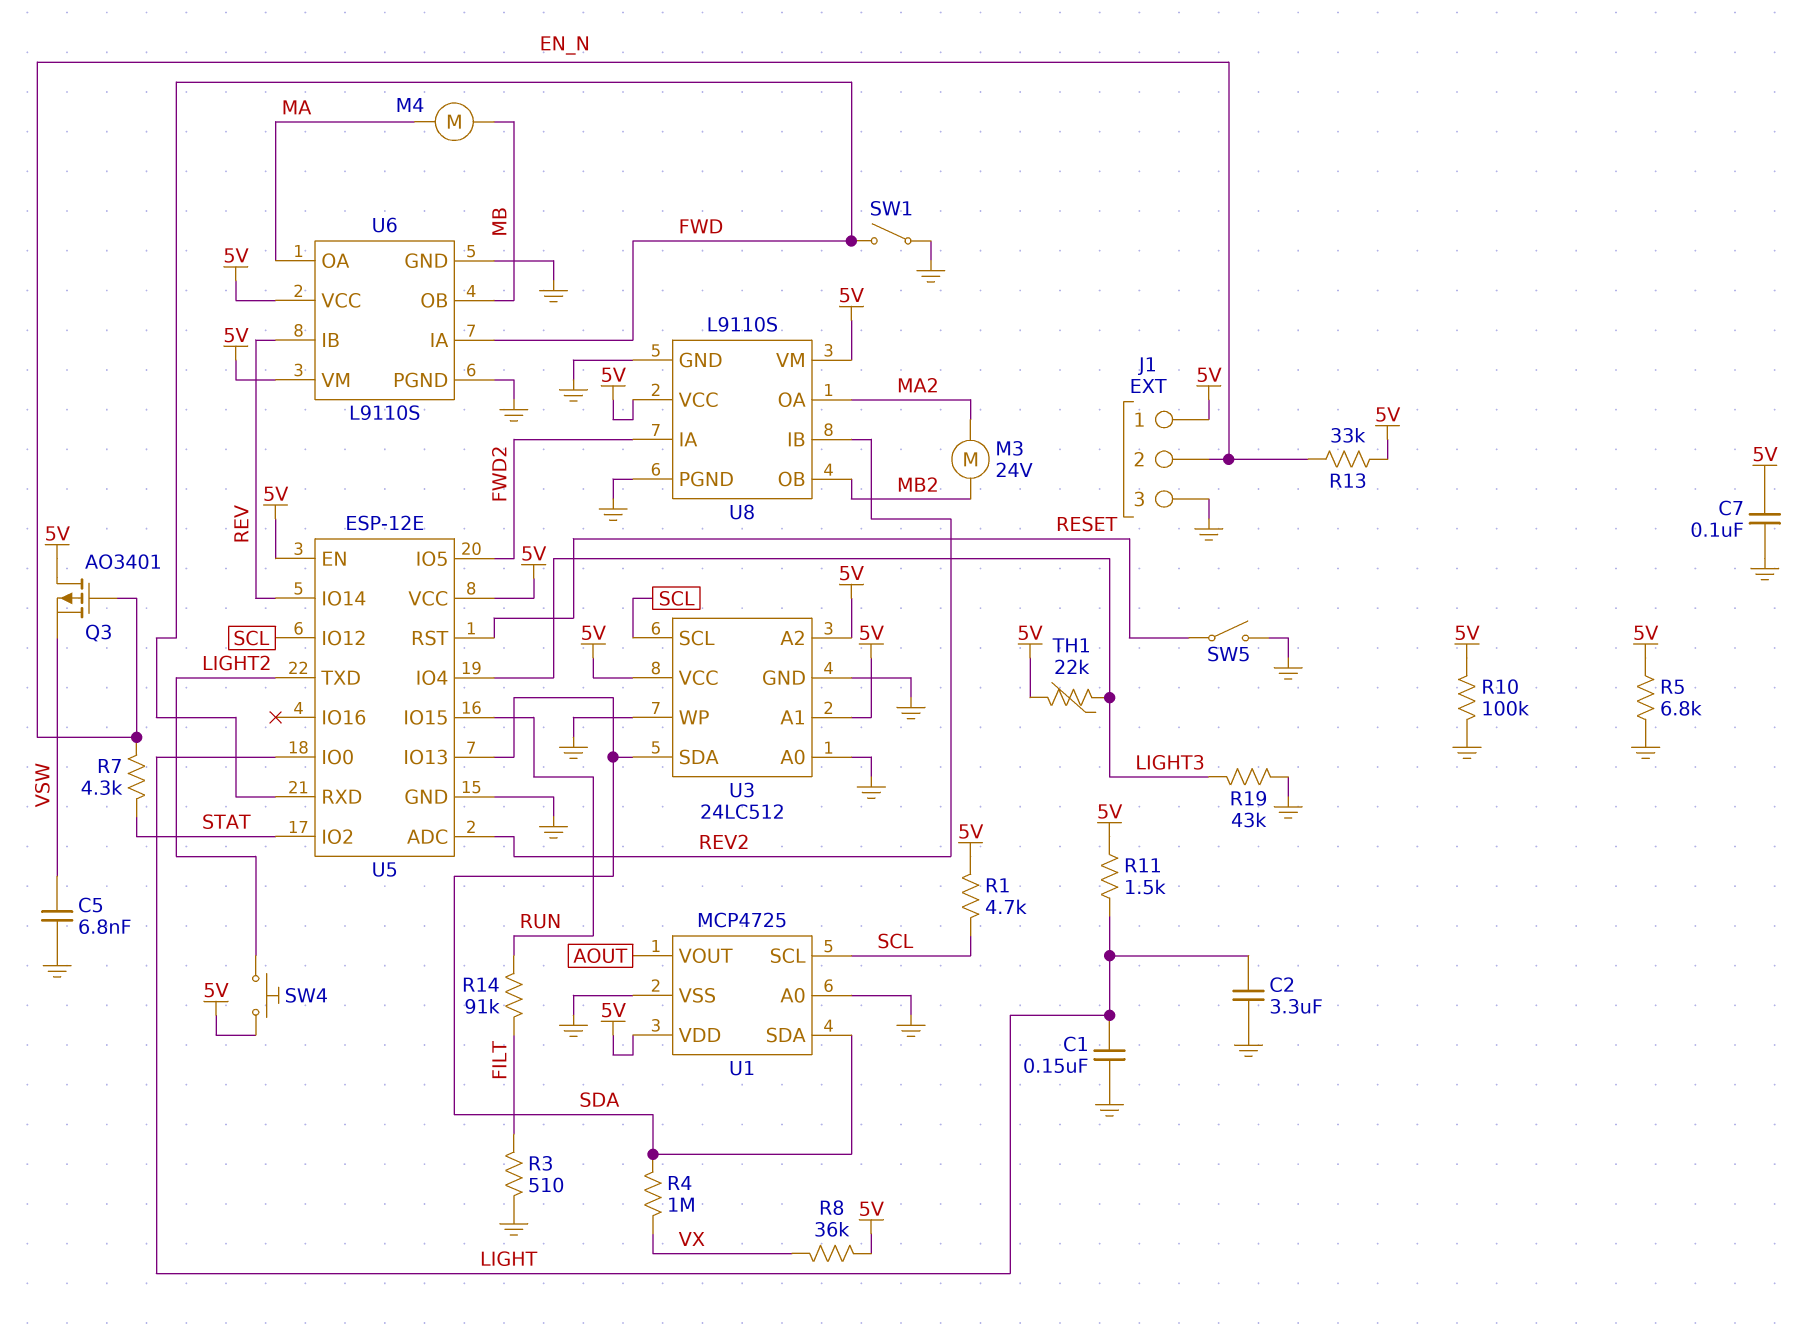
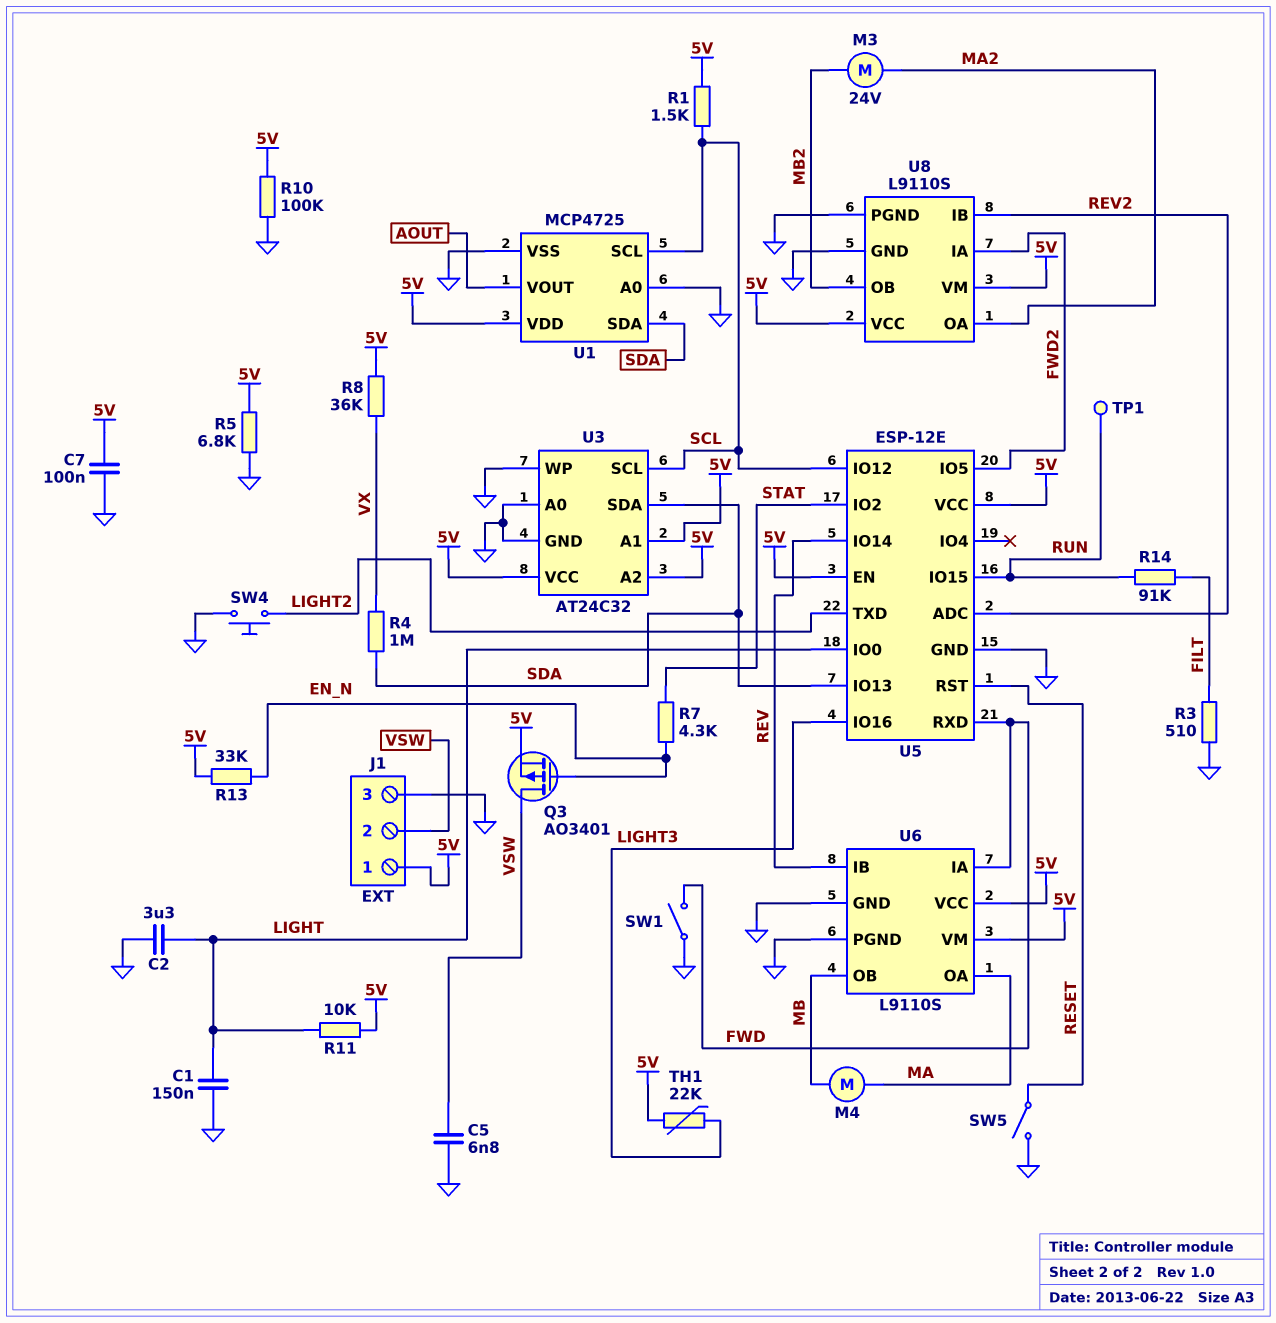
J1 pin 2: EN_N -> VSW
Q3: PMOS AO3401 (G EN_N, D 5V, S VSW) -> PMOS AO3401 (G EN_N, D VSW, S 5V)
R1: 4.7k (5V, SCL) -> 1.5k (5V, SCL)
R11: 1.5k (5V, LIGHT) -> 10k (5V, LIGHT)
R19: 43k (GND, LIGHT3) -> none
SW4: button (5V, LIGHT2) -> button (GND, LIGHT2)
TP1: none -> test point (RUN)
U3: 24LC512 -> AT24C32
U5 pin IO4: LIGHT3 -> none
U5 pin IO16: none -> LIGHT3

